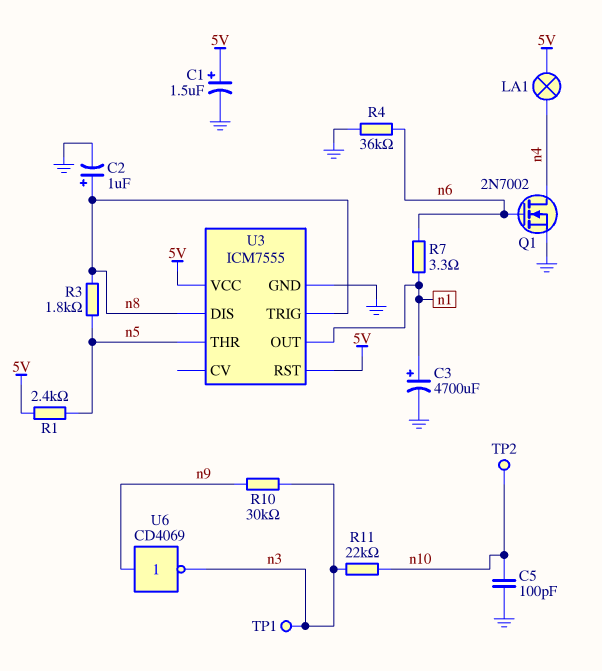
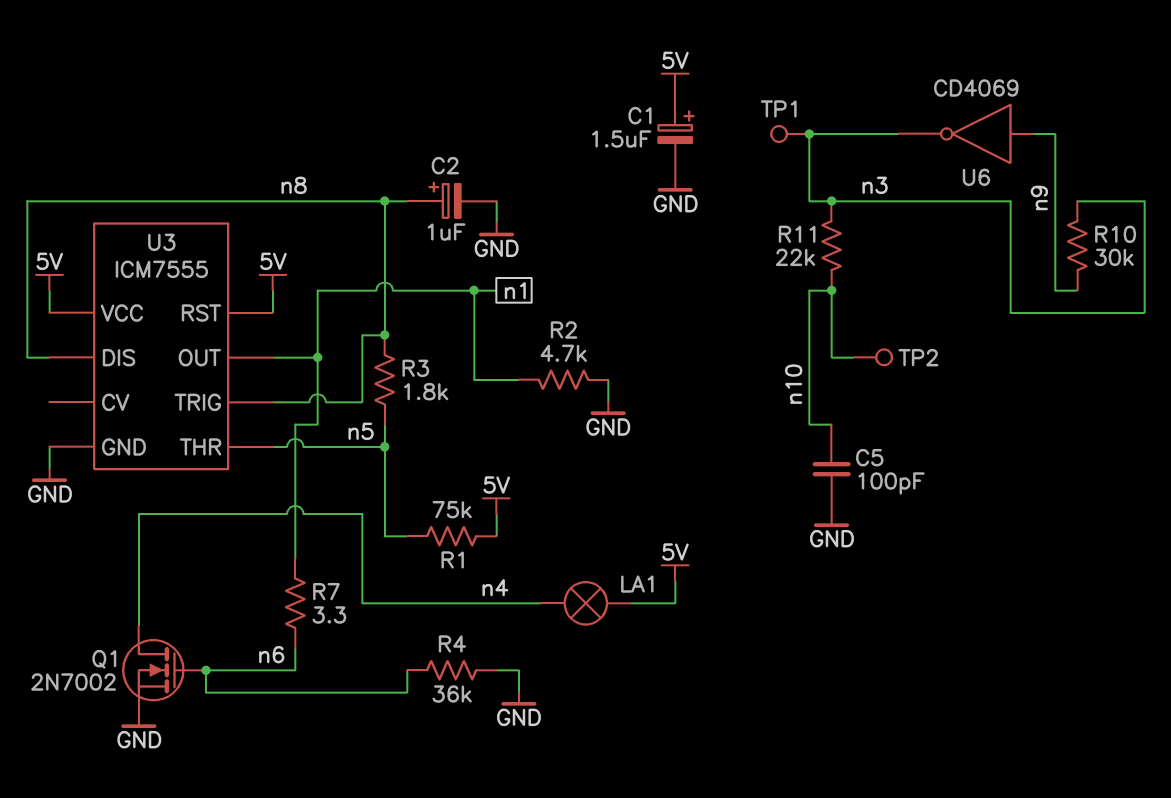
C3: 4700uF (plus n1, minus GND) -> none
R1: 2.4k (5V, n5) -> 75k (5V, n5)
R2: none -> 4.7k (GND, n1)

